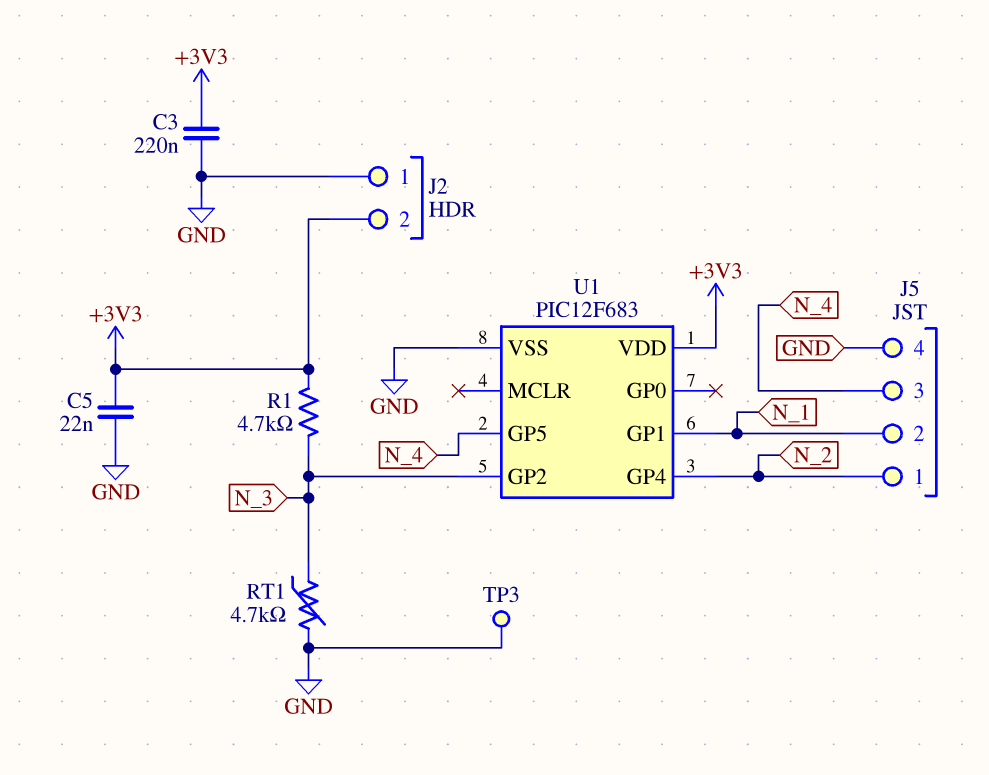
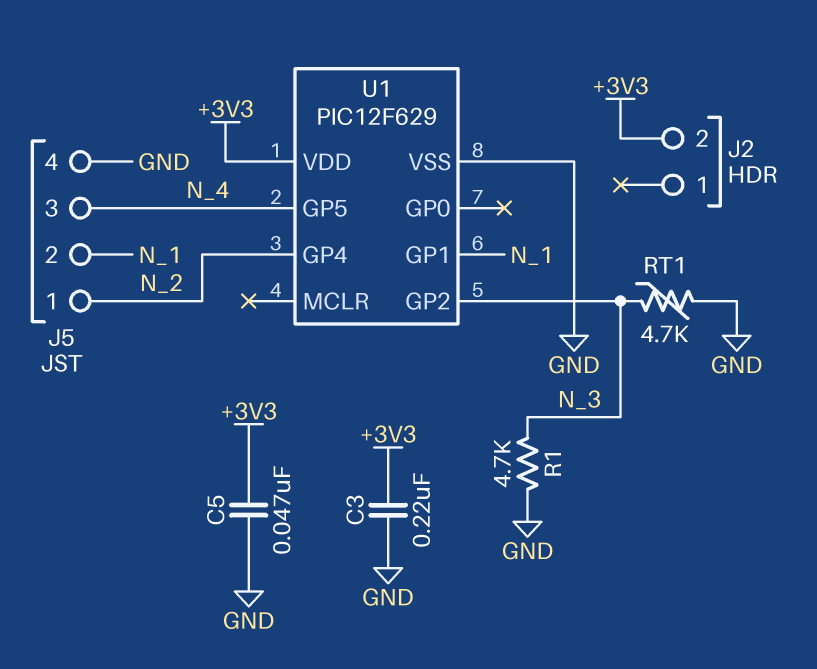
C5: 22nF (+3V3, GND) -> 47nF (+3V3, GND)
J2 pin 1: GND -> none
R1: 4.7k (+3V3, N_3) -> 4.7k (GND, N_3)
TP3: test point (GND) -> none
U1: PIC12F683 -> PIC12F629

